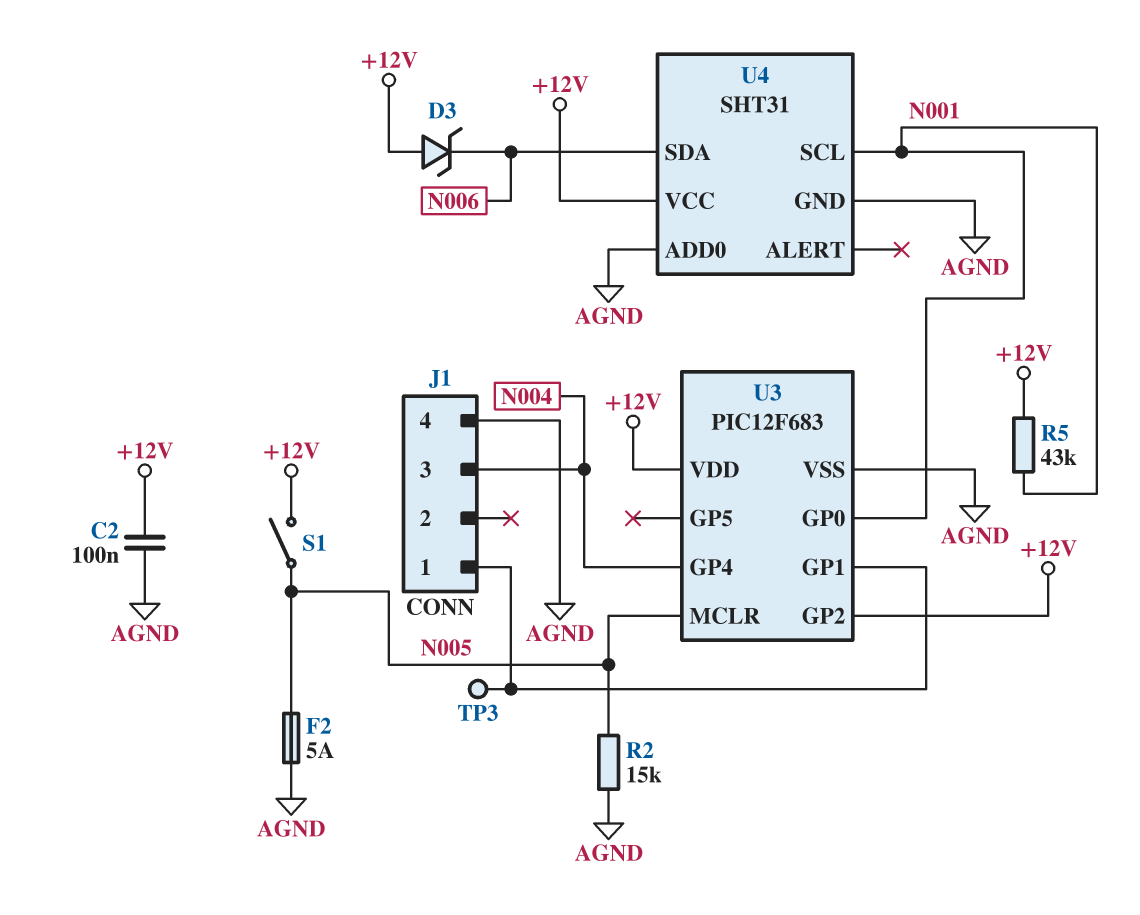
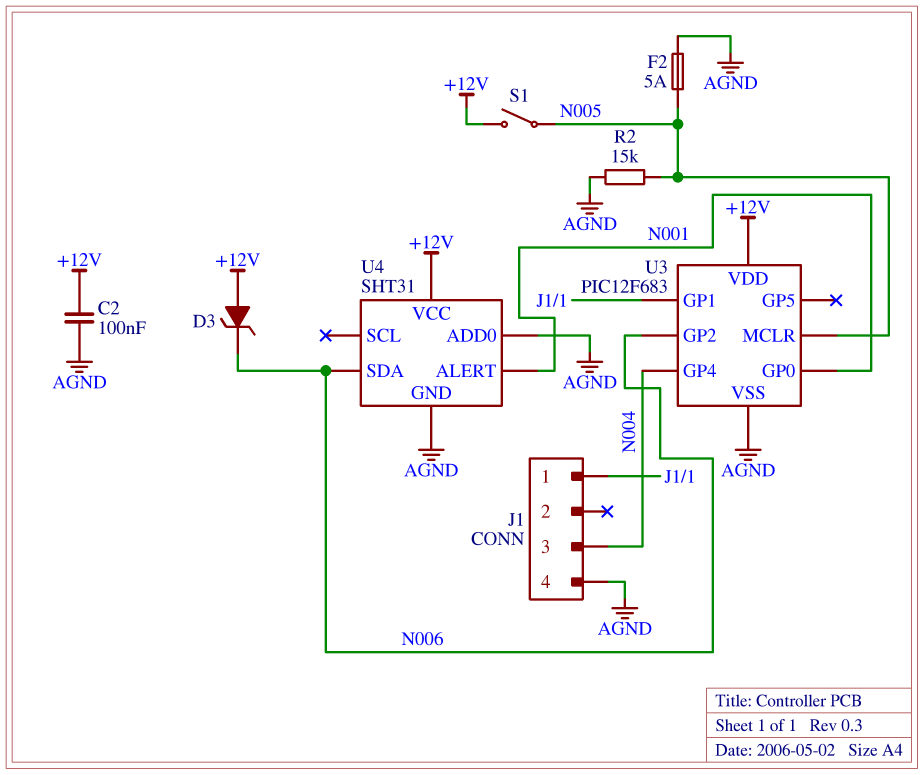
R5: 43k (+12V, N001) -> none
TP3: test point (J1/1) -> none
U3 pin GP2: +12V -> N006
U4 pin ALERT: none -> N001
U4 pin SCL: N001 -> none

